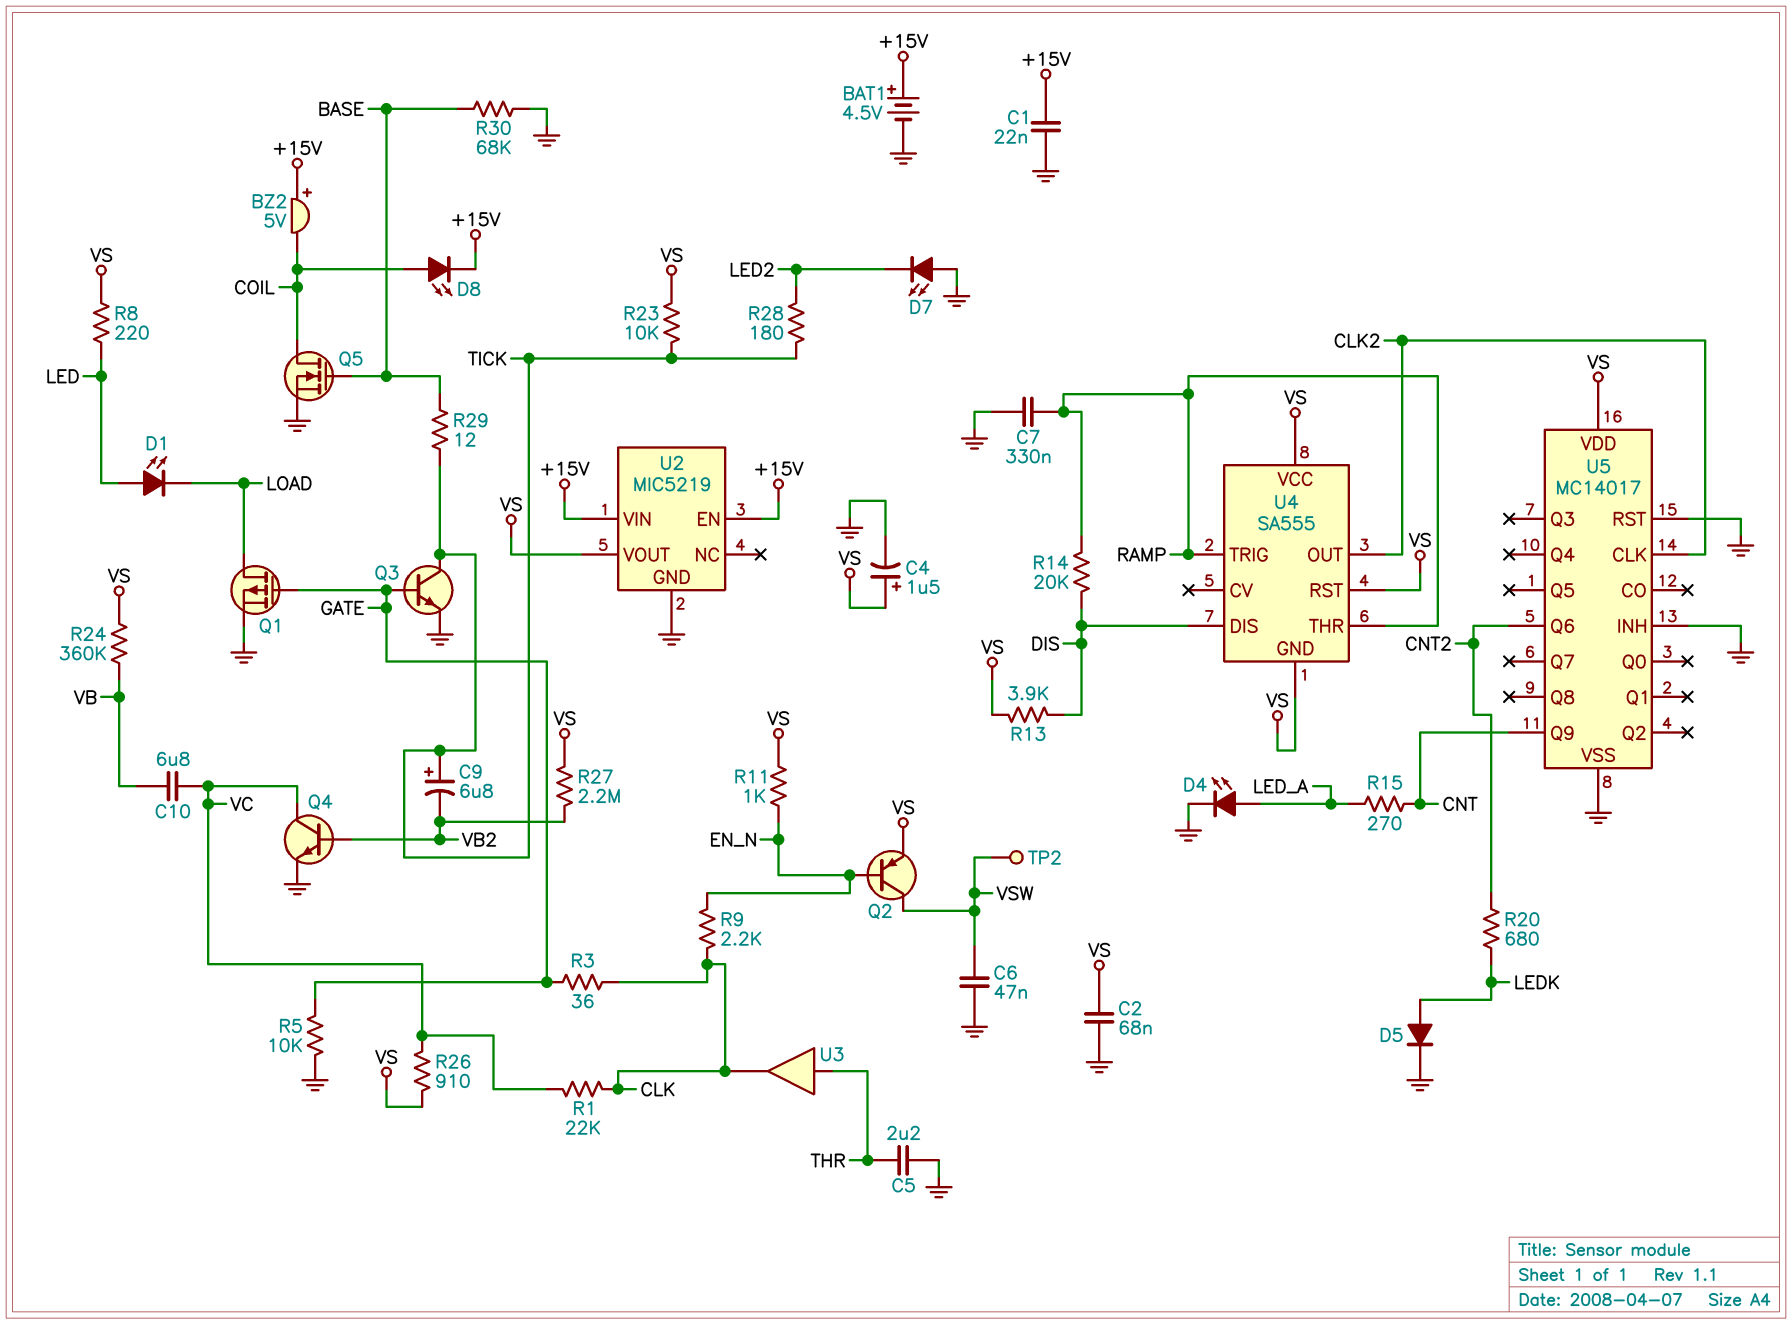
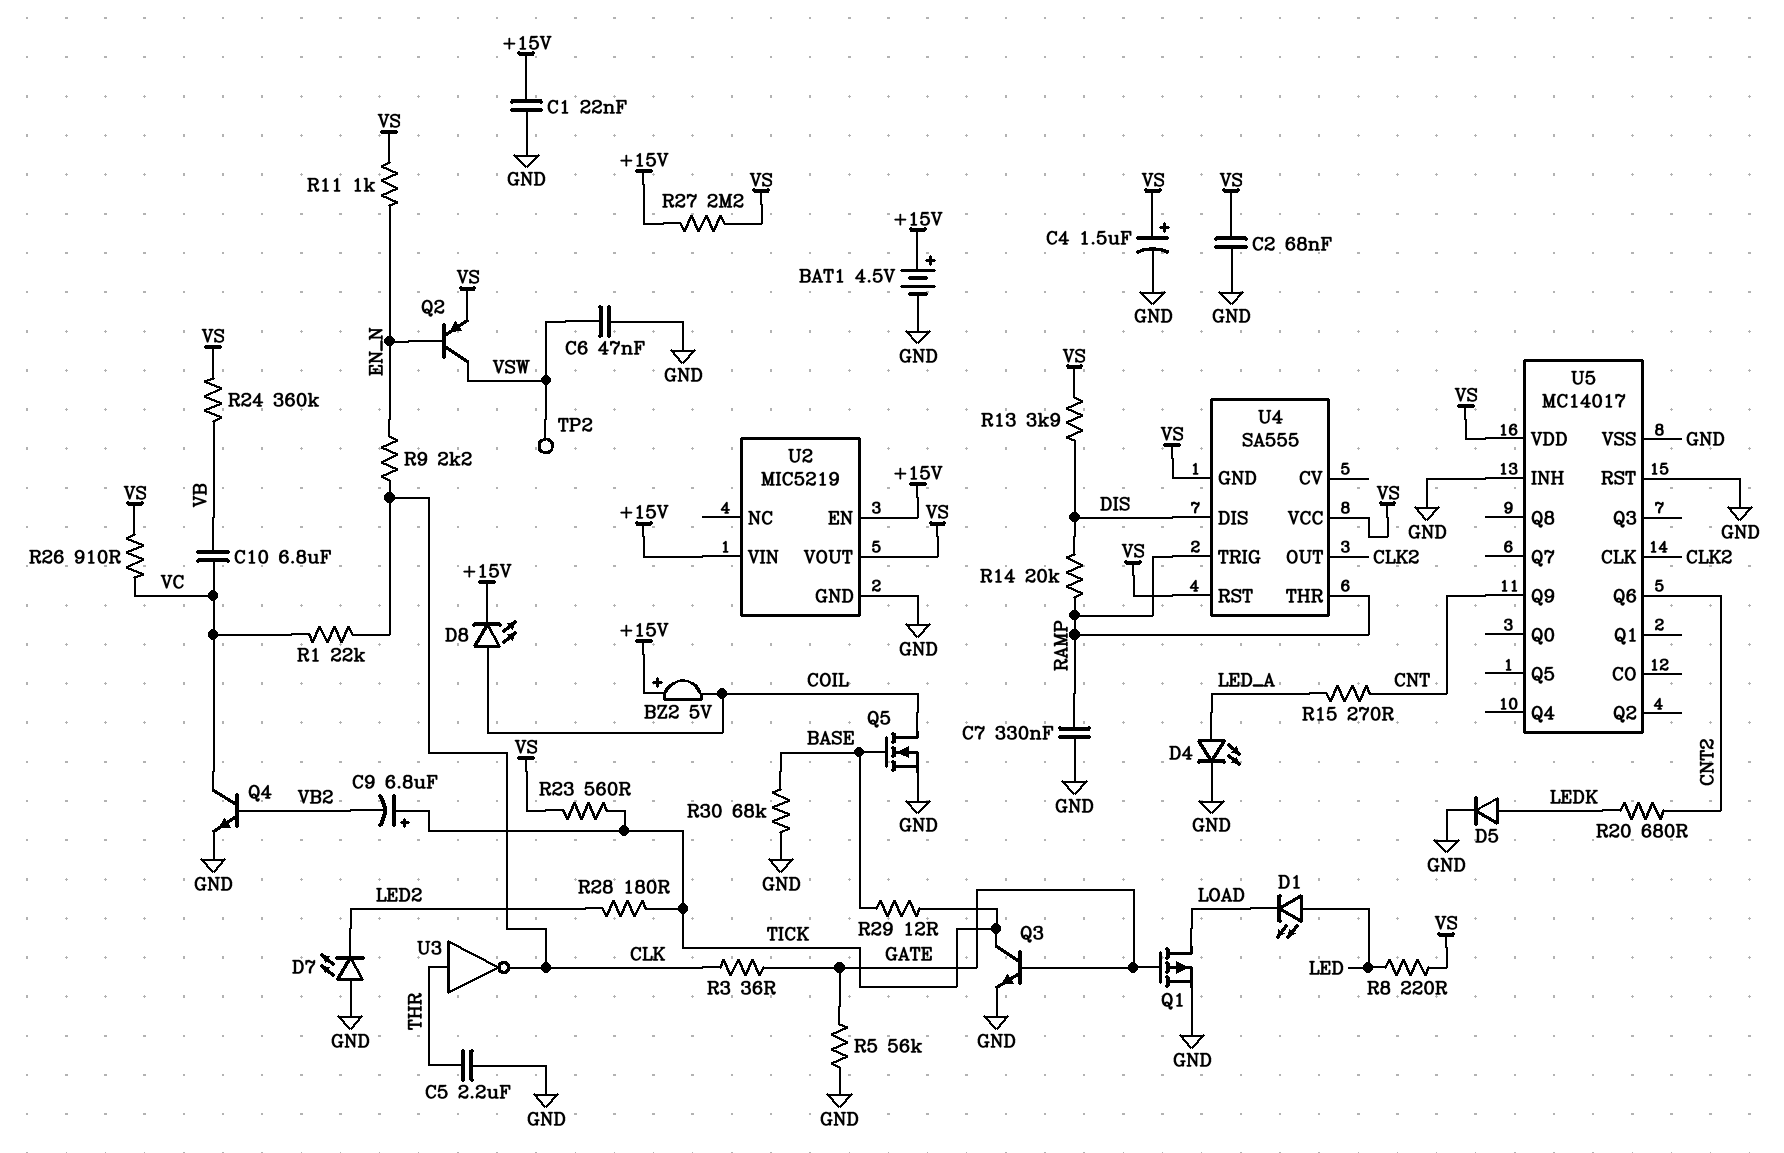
R5: 10k (GATE, GND) -> 56k (GATE, GND)
R23: 10k (TICK, VS) -> 560 (TICK, VS)
R27: 2.2M (VB2, VS) -> 2.2M (+15V, VS)
U3: buffer (in THR, out CLK) -> NOT (in THR, out CLK)

